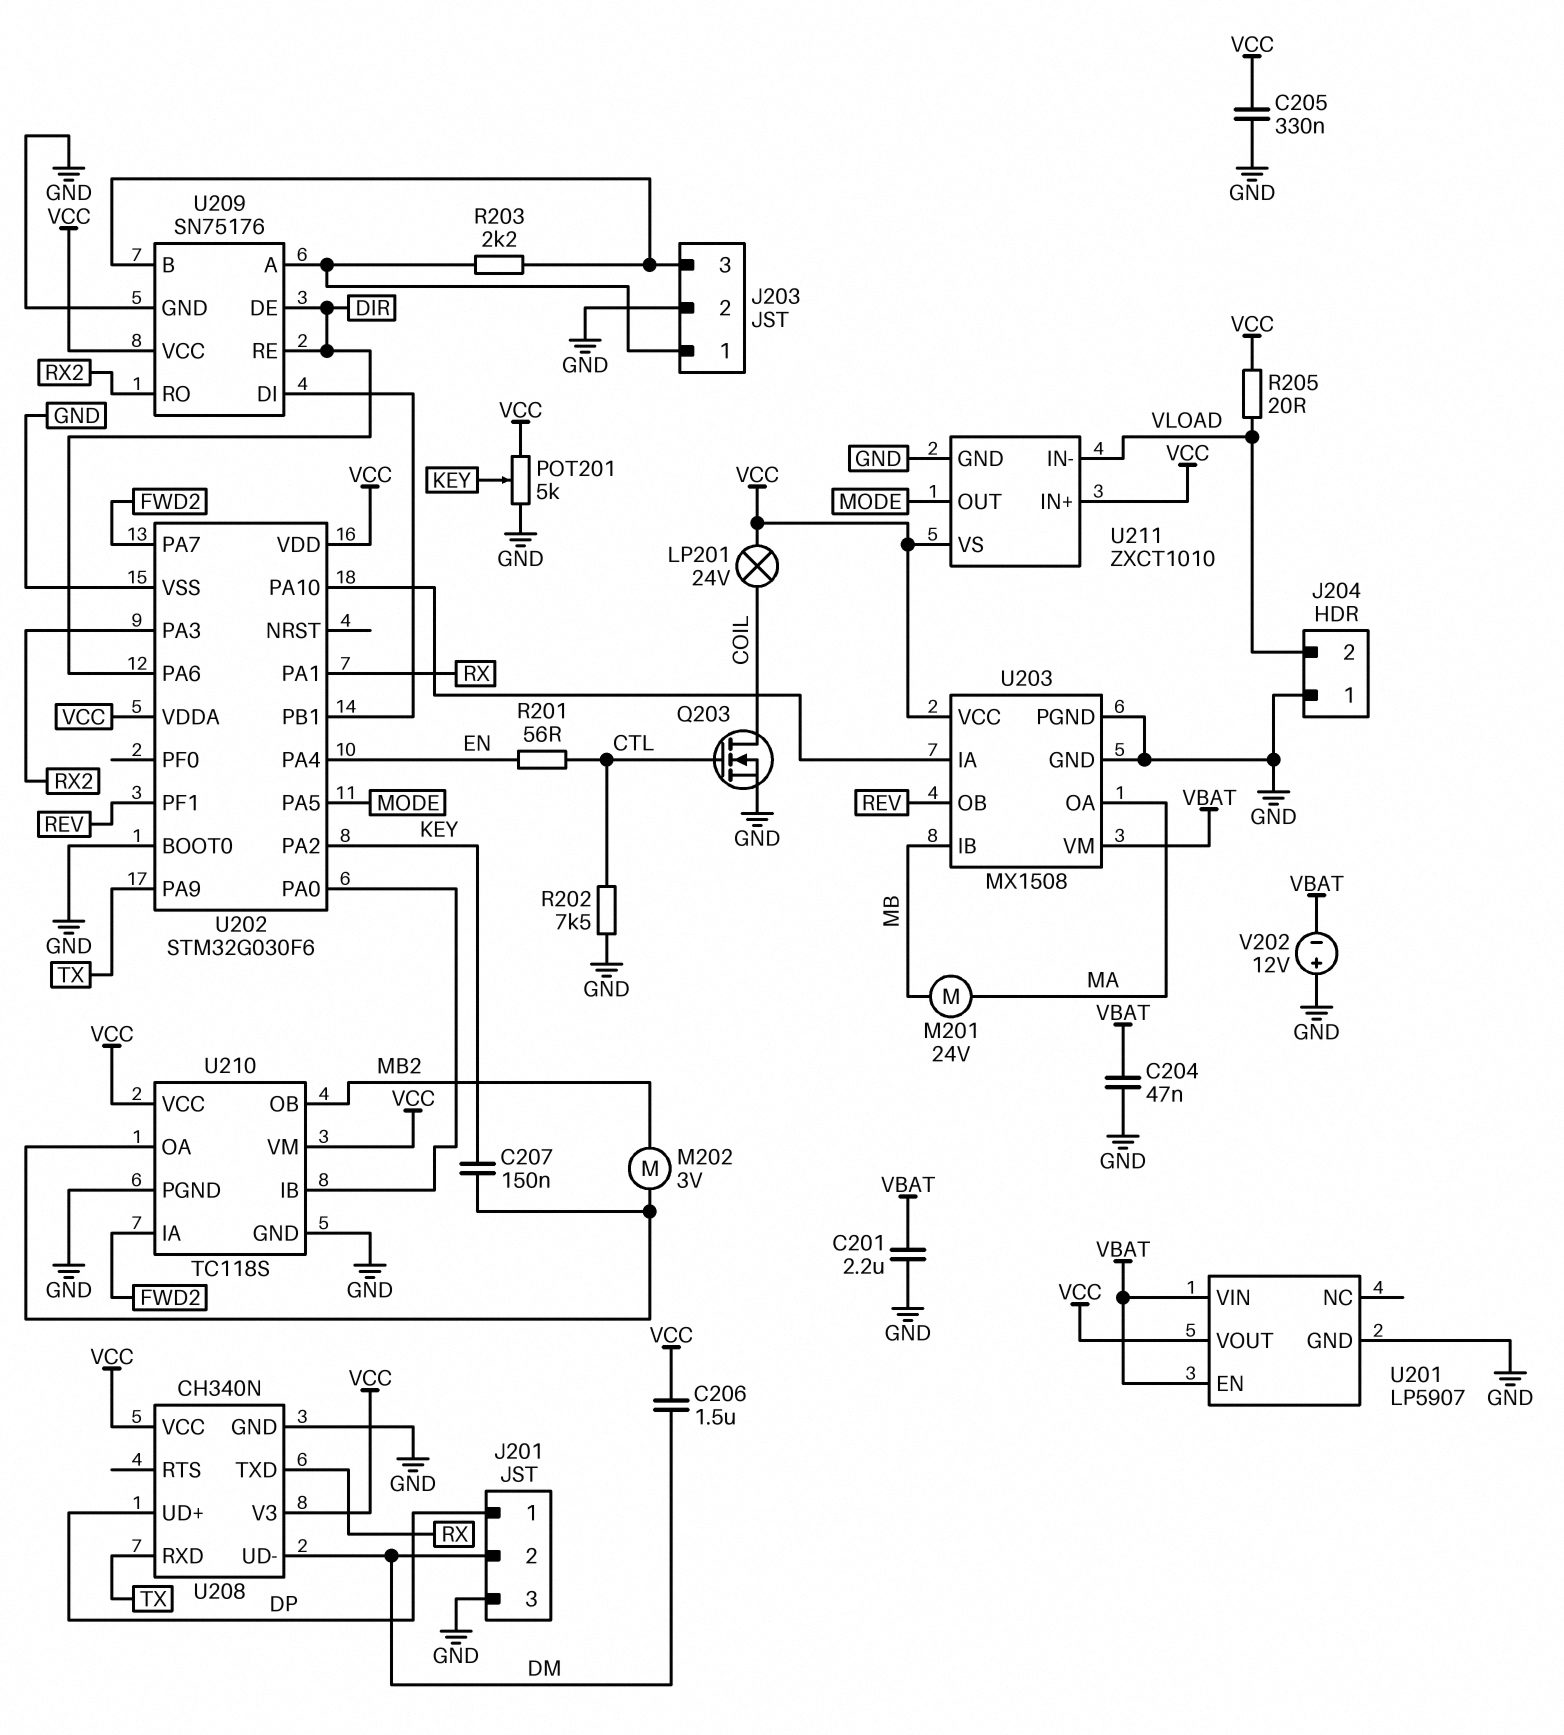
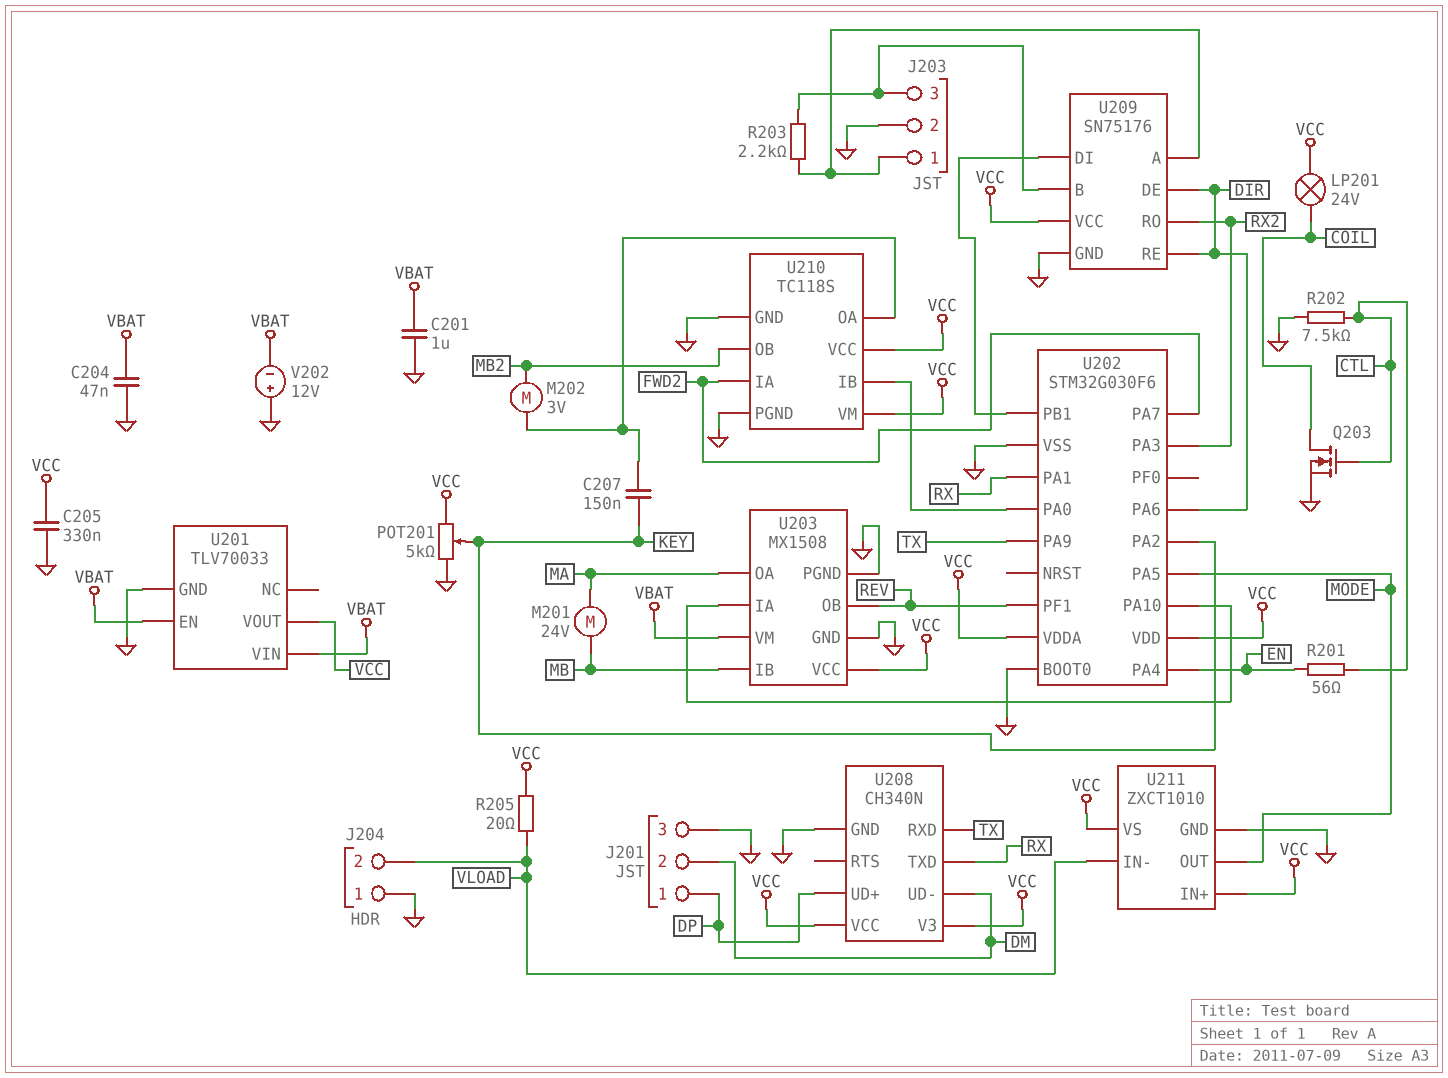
C201: 2.2uF (GND, VBAT) -> 1uF (GND, VBAT)
C206: 1.5uF (DM, VCC) -> none
U201: LP5907 -> TLV70033

